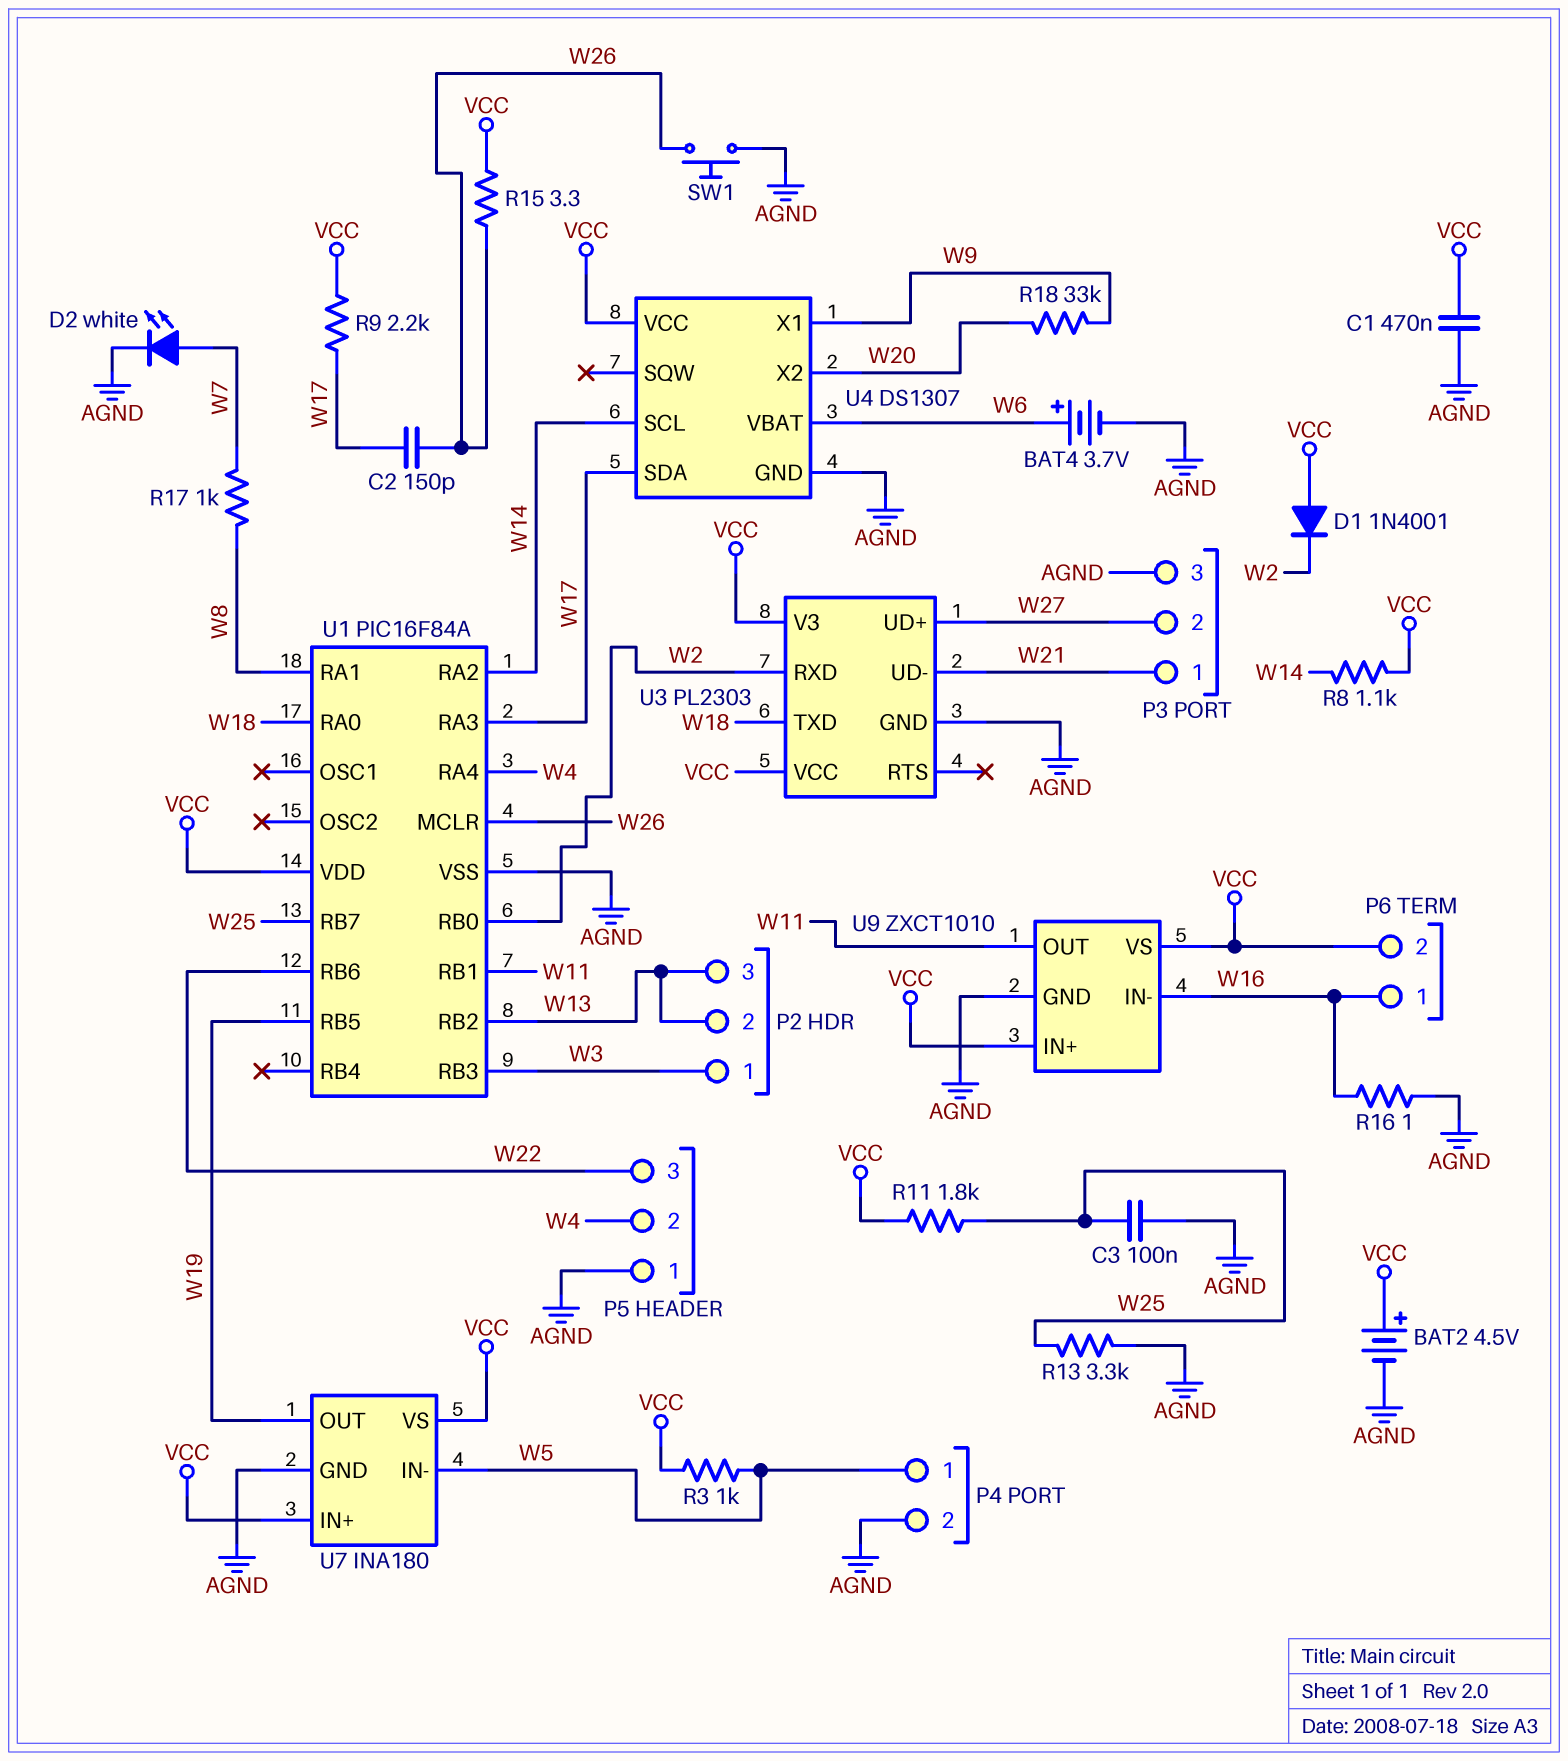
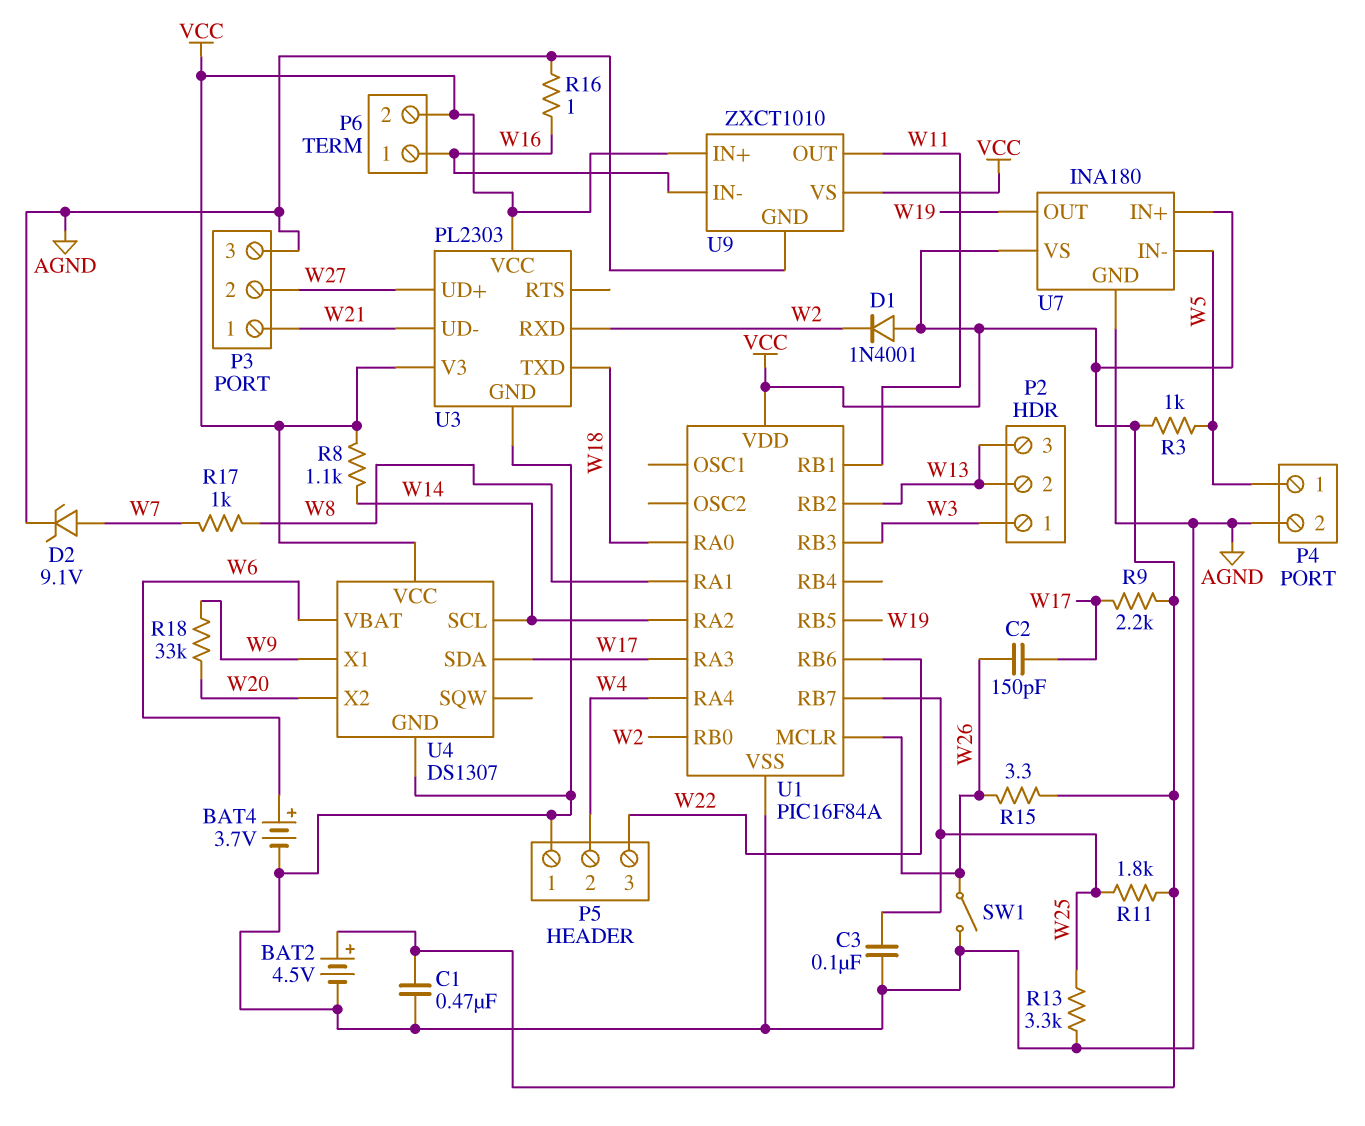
D2: LED white (A W7, K AGND) -> zener 9.1V (A W7, K AGND)
SW1: button (AGND, W26) -> switch (AGND, W26)

